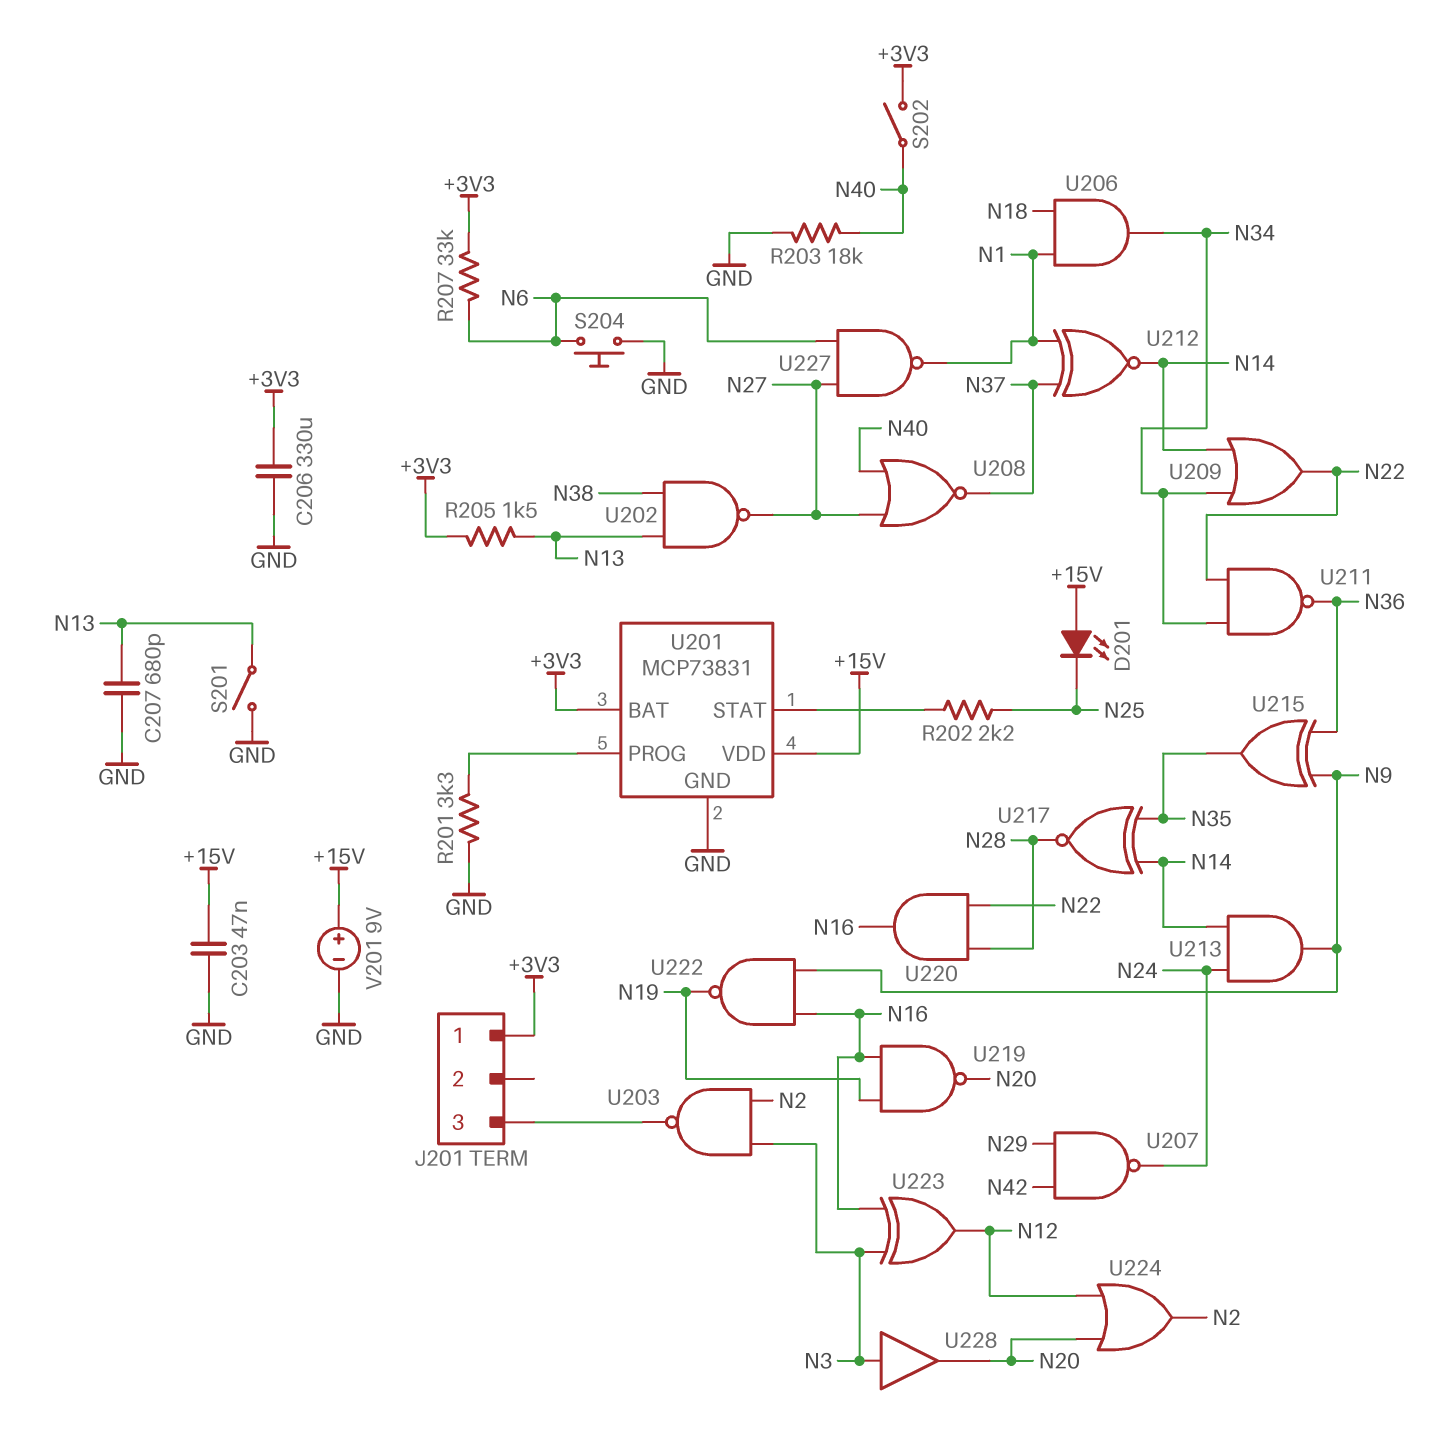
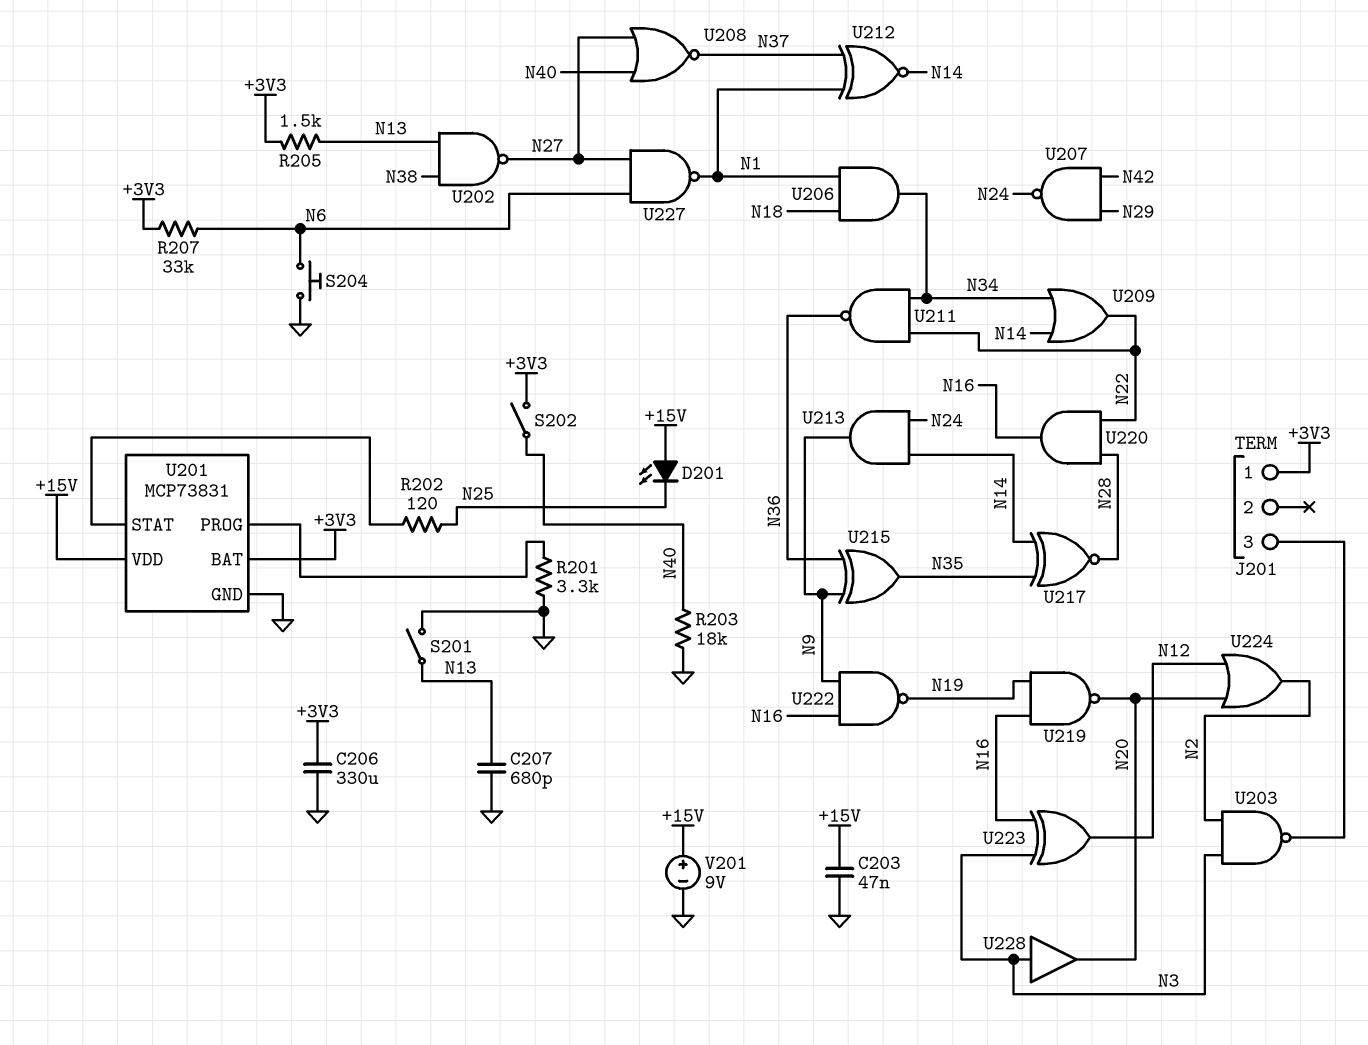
R202: 2.2k (N25, U201/STAT) -> 120 (N25, U201/STAT)

